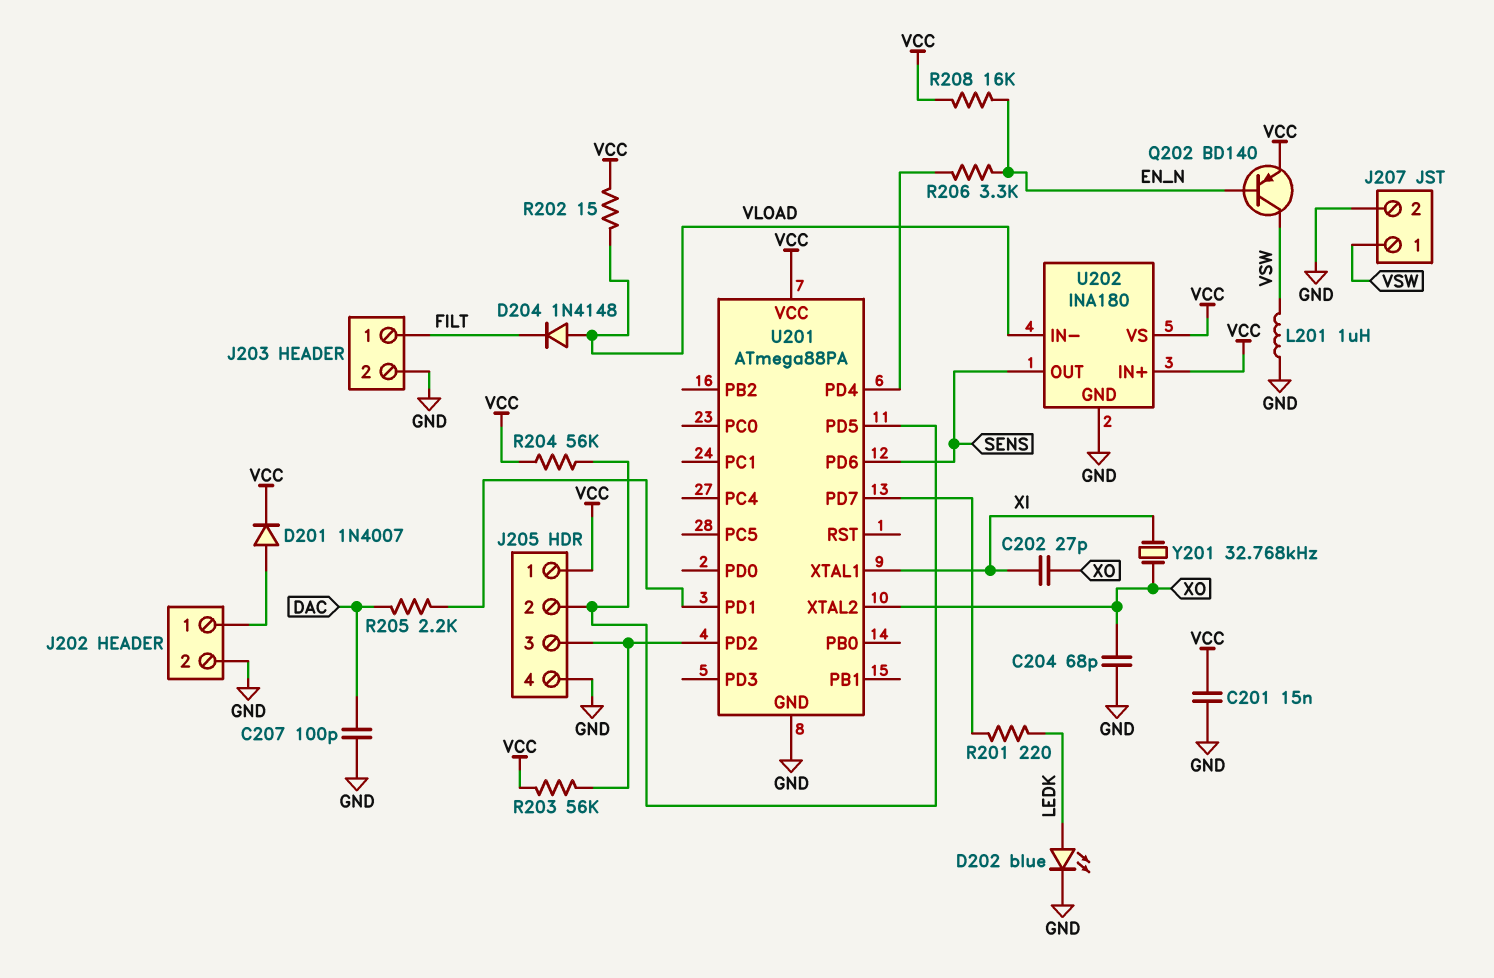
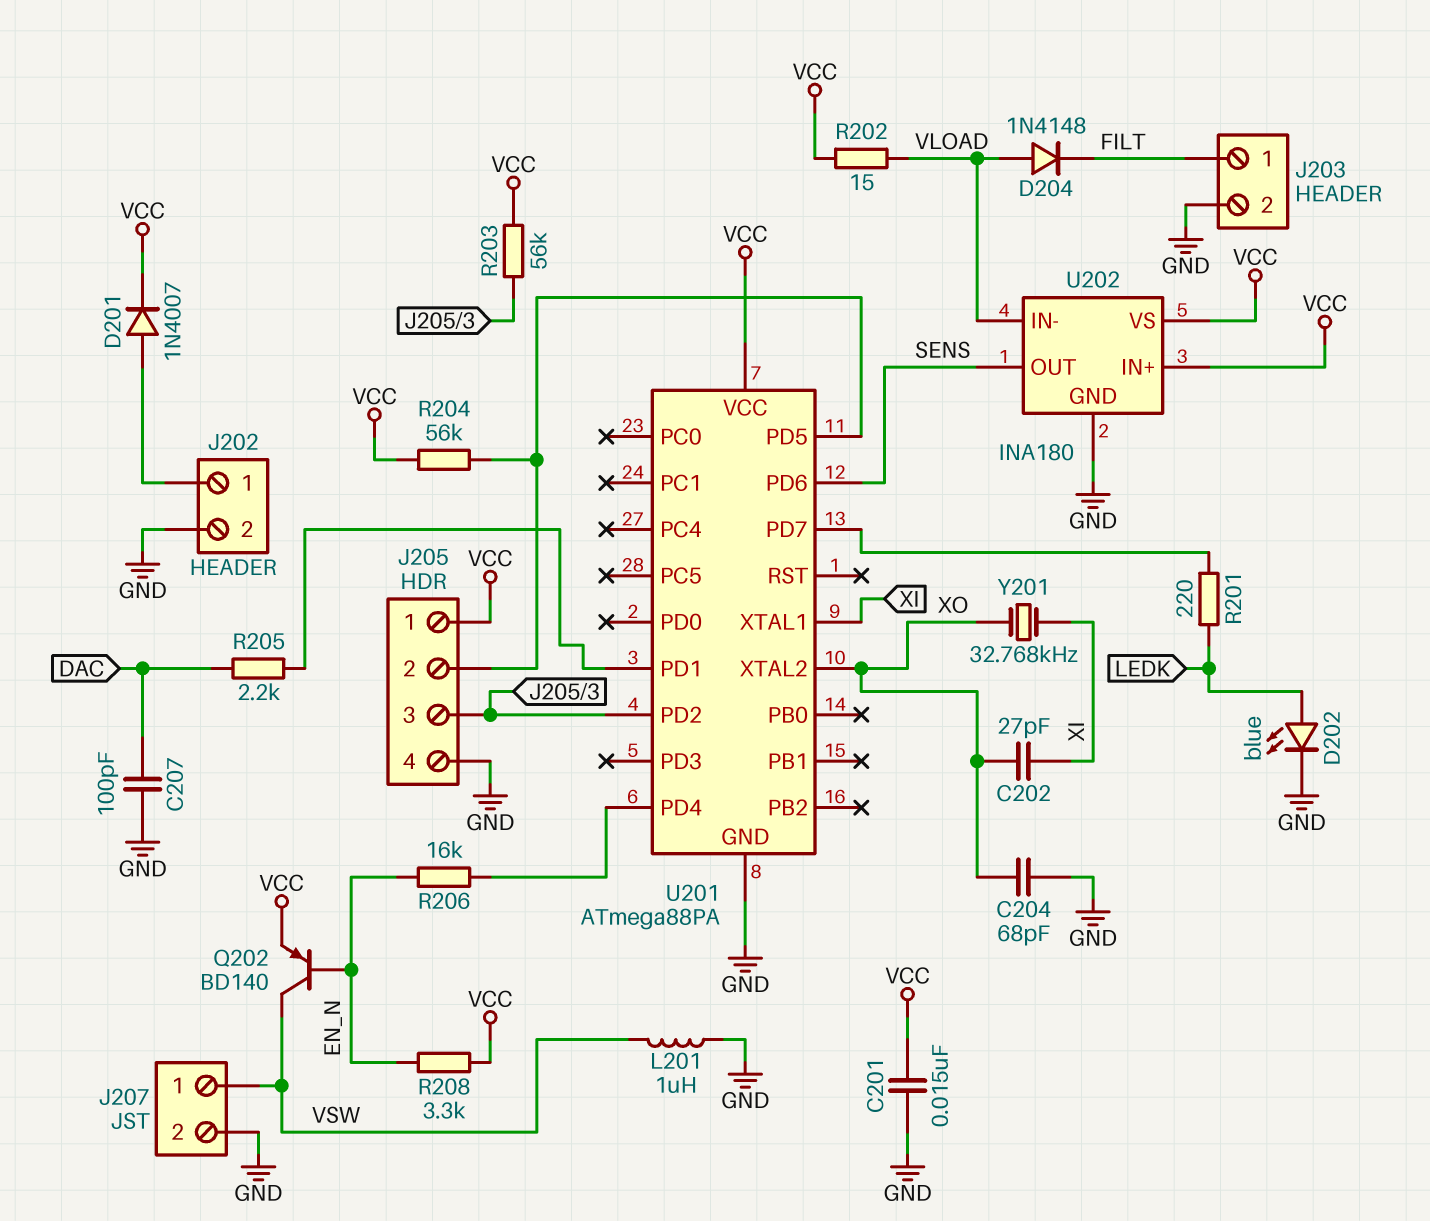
R206: 3.3k (EN_N, U201/PD4) -> 16k (EN_N, U201/PD4)
R208: 16k (EN_N, VCC) -> 3.3k (EN_N, VCC)

